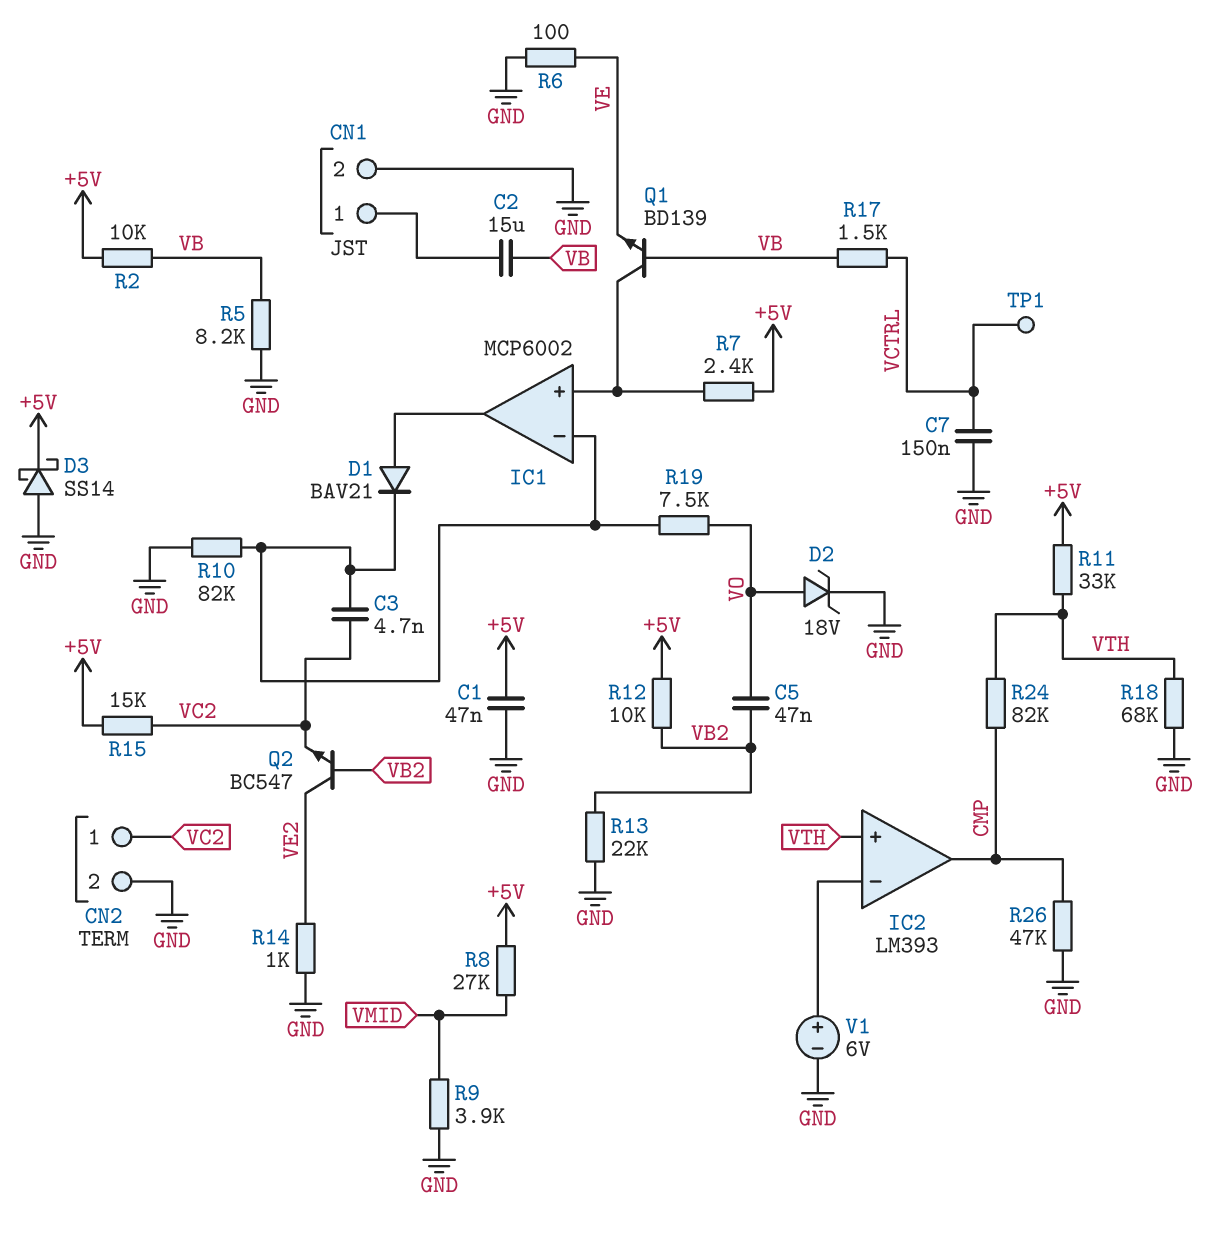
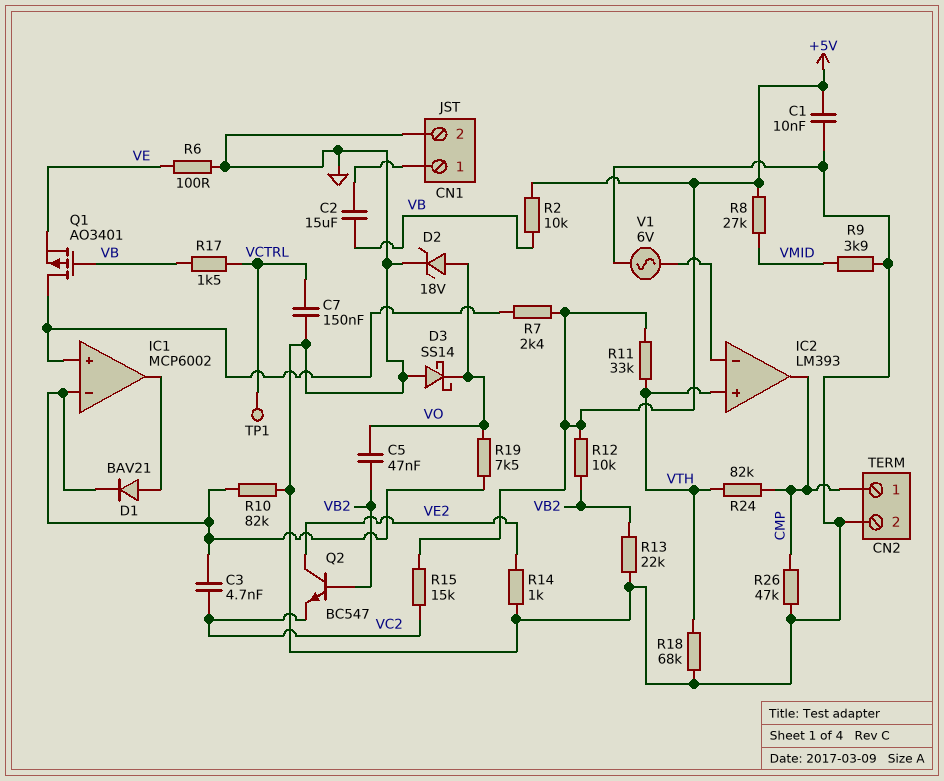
C1: 47nF (+5V, GND) -> 10nF (+5V, GND)
CN2 pin 1: VC2 -> CMP
D3: schottky SS14 (A GND, K +5V) -> schottky SS14 (A GND, K VO)
Q1: NPN BD139 (B VB, C IC1/in+, E VE) -> PMOS AO3401 (G VB, D IC1/in+, S VE)
R5: 8.2k (GND, VB) -> none
V1: 6V (plus IC2/in-, minus GND) -> AC 6V (GND, IC2/in-)

